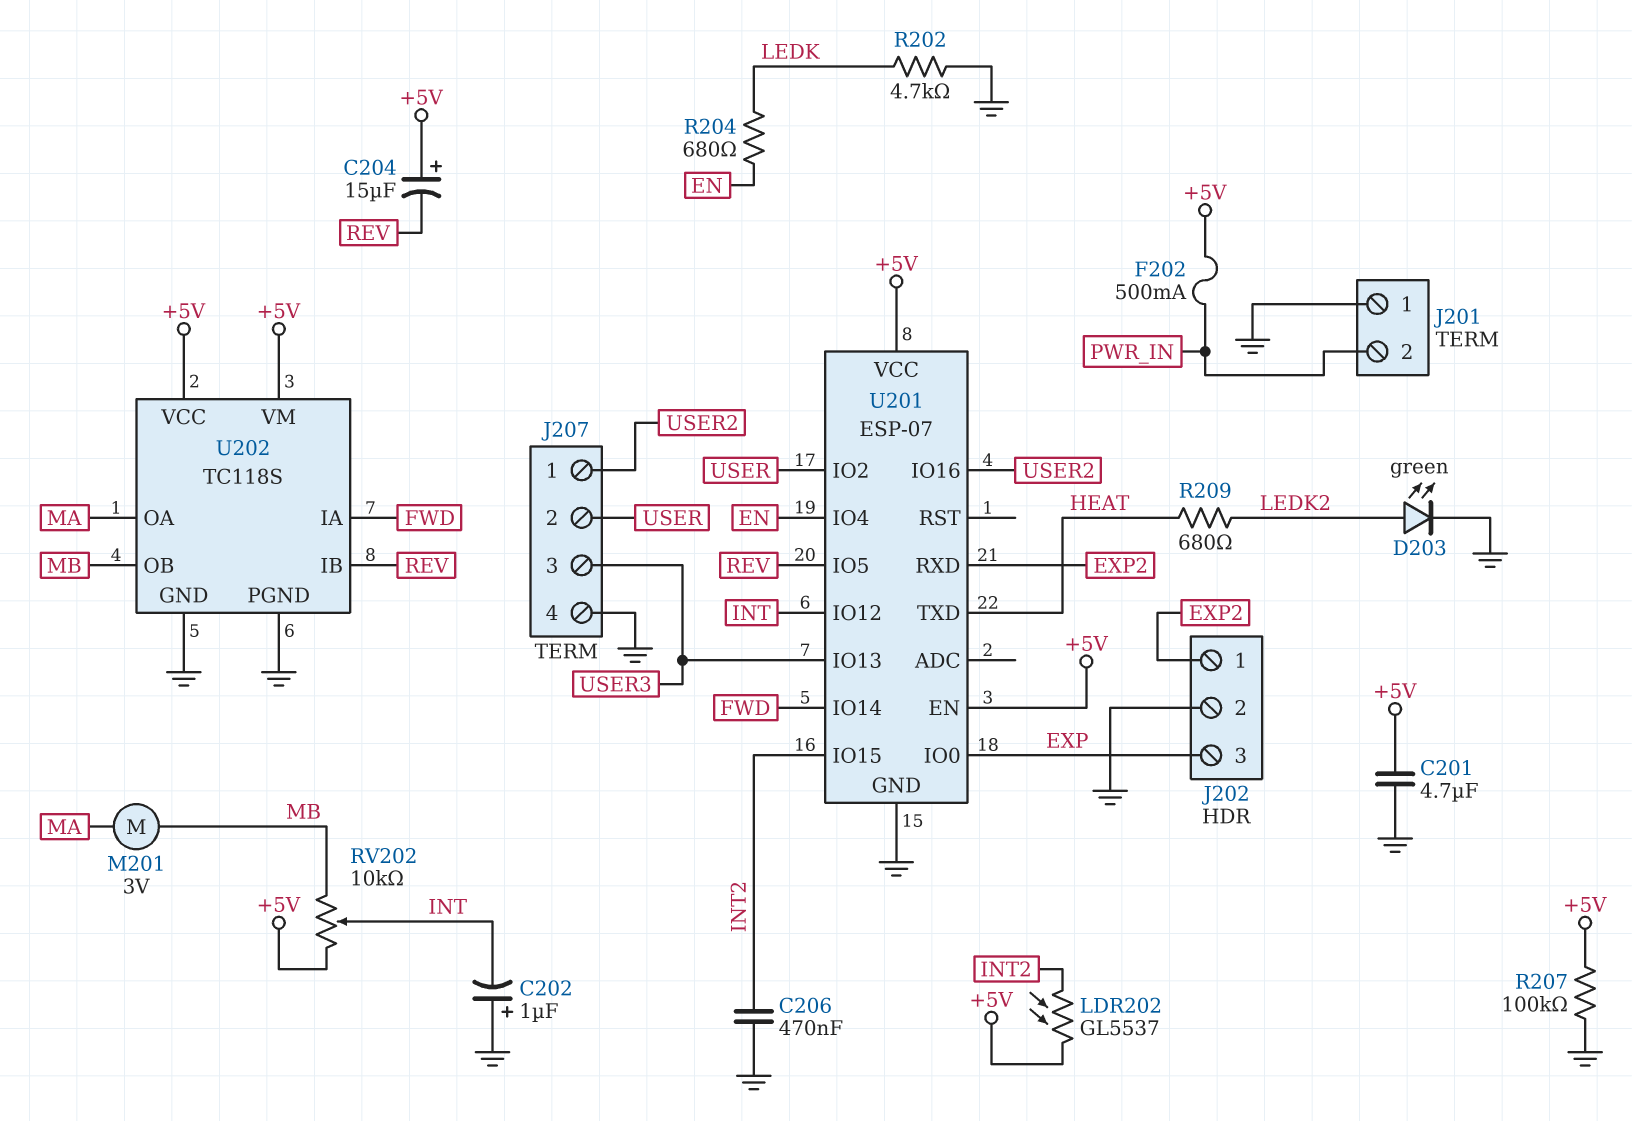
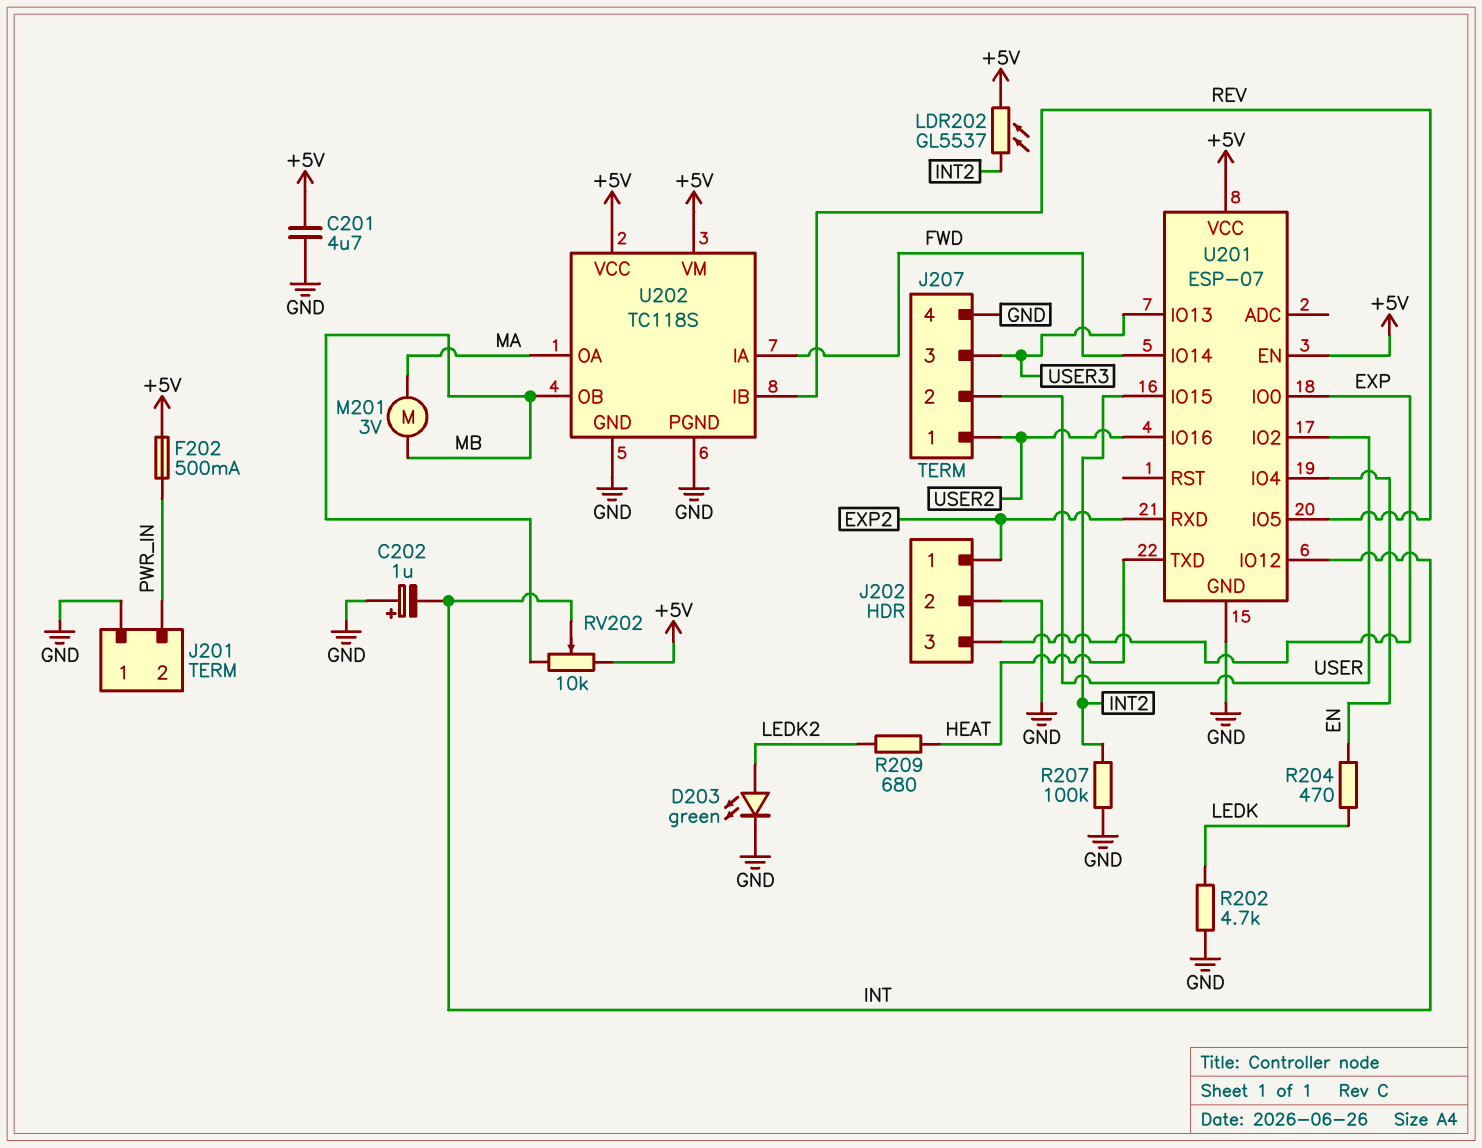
C204: 15uF (plus +5V, minus REV) -> none
C206: 470nF (GND, INT2) -> none
R204: 680 (EN, LEDK) -> 470 (EN, LEDK)
R207: 100k (+5V, GND) -> 100k (GND, INT2)

